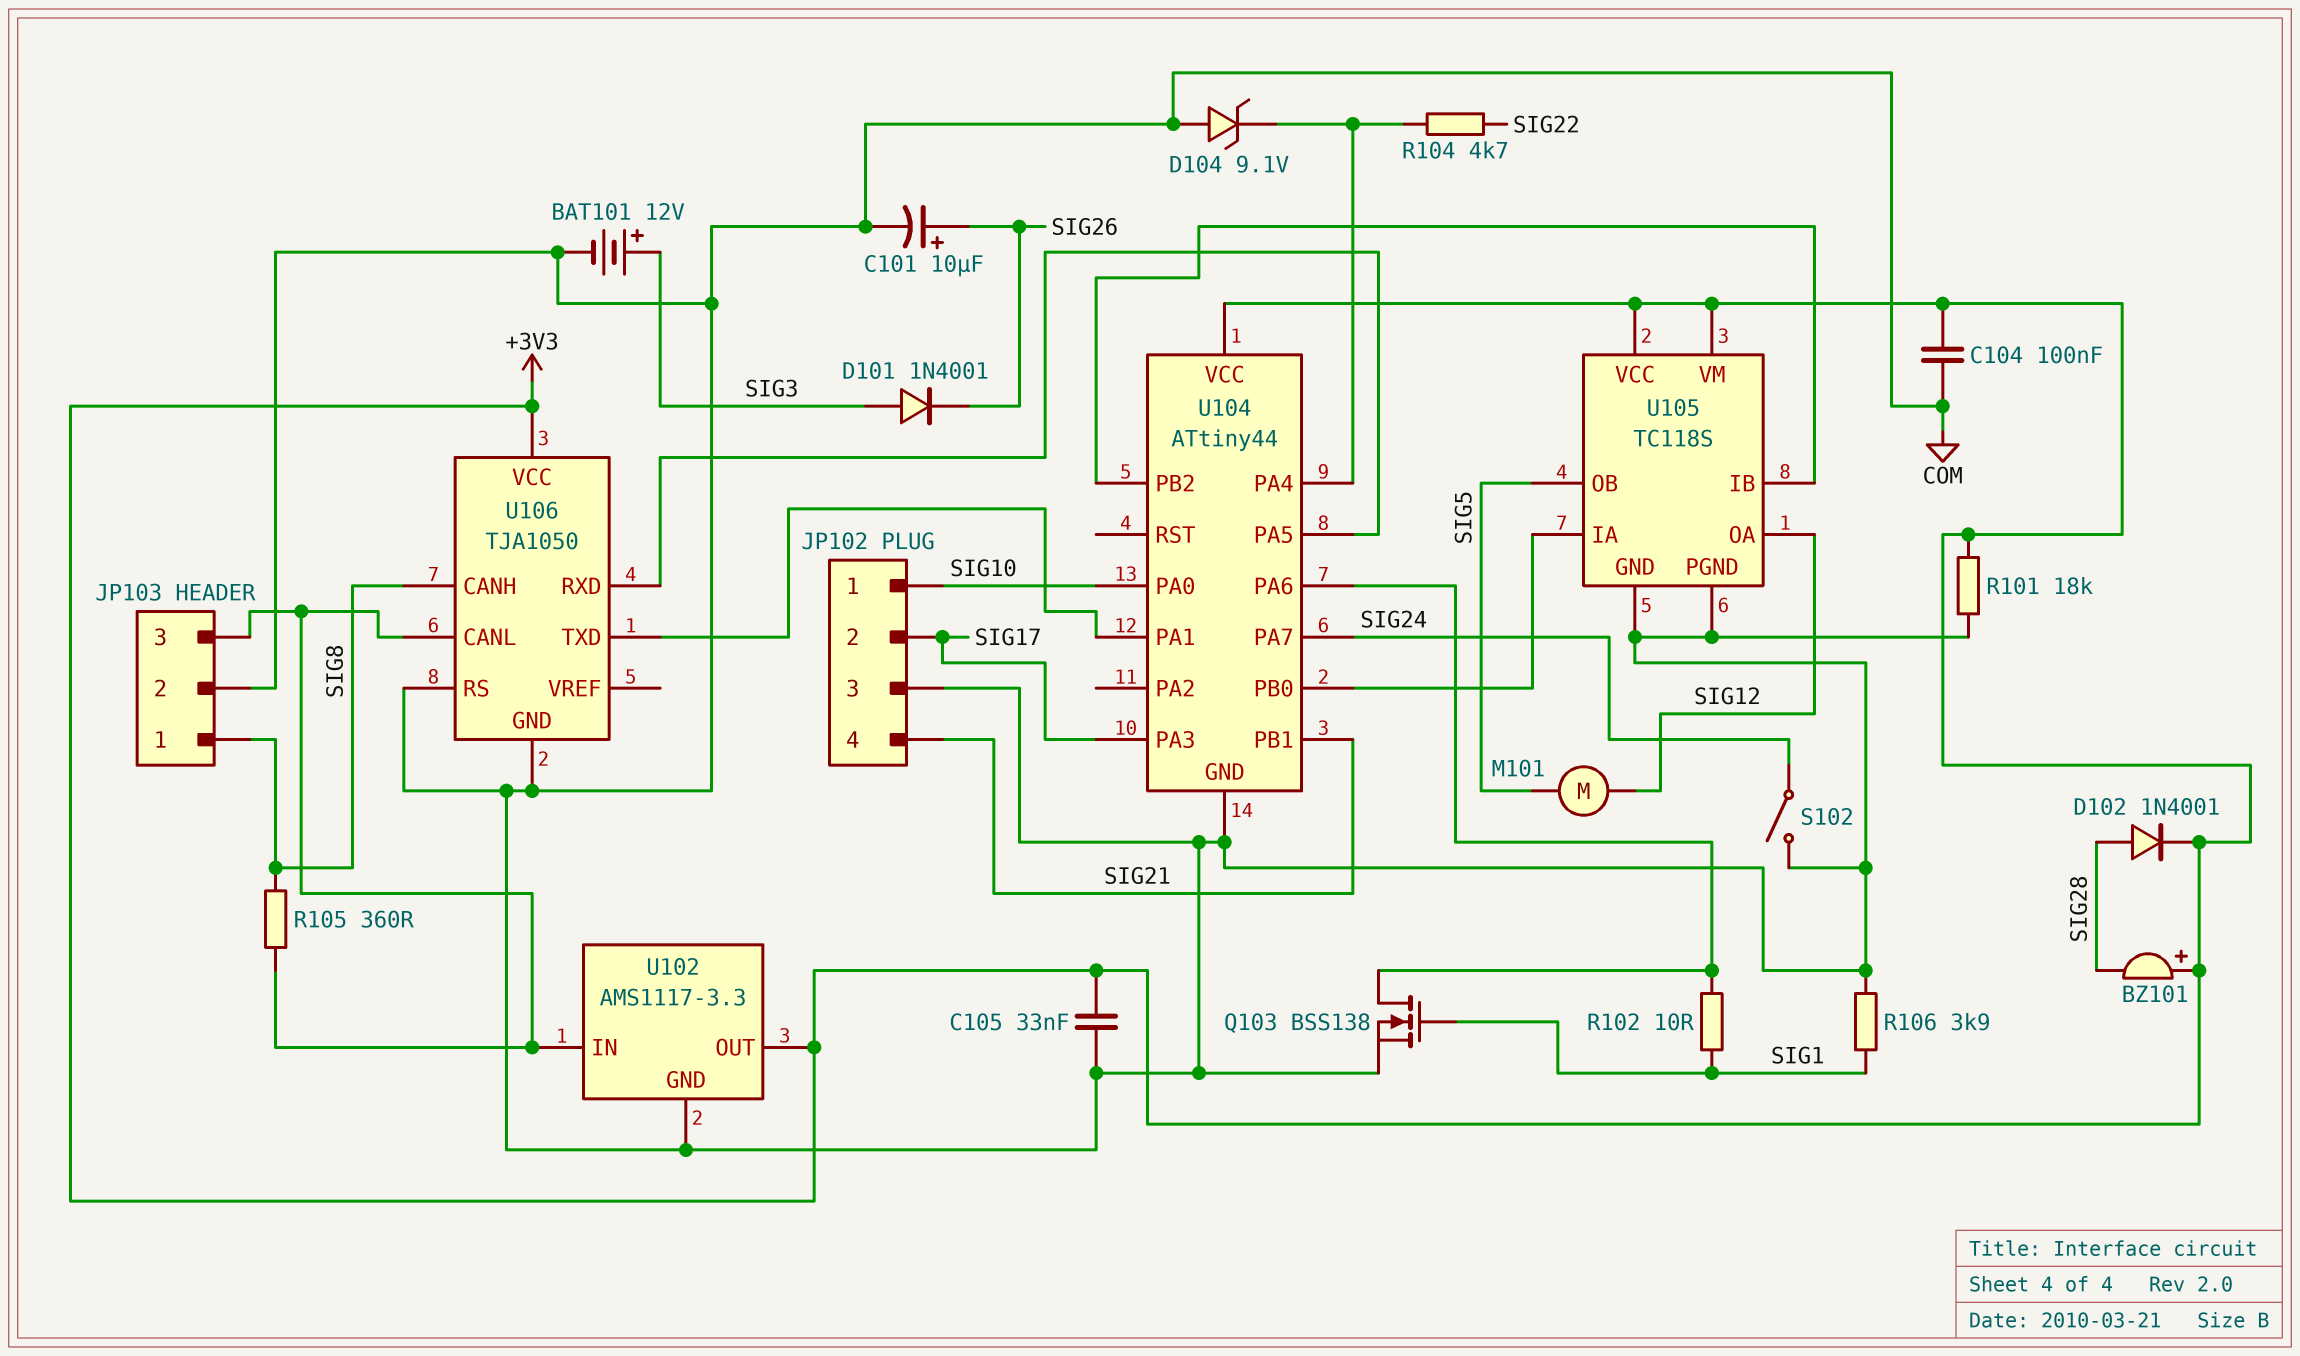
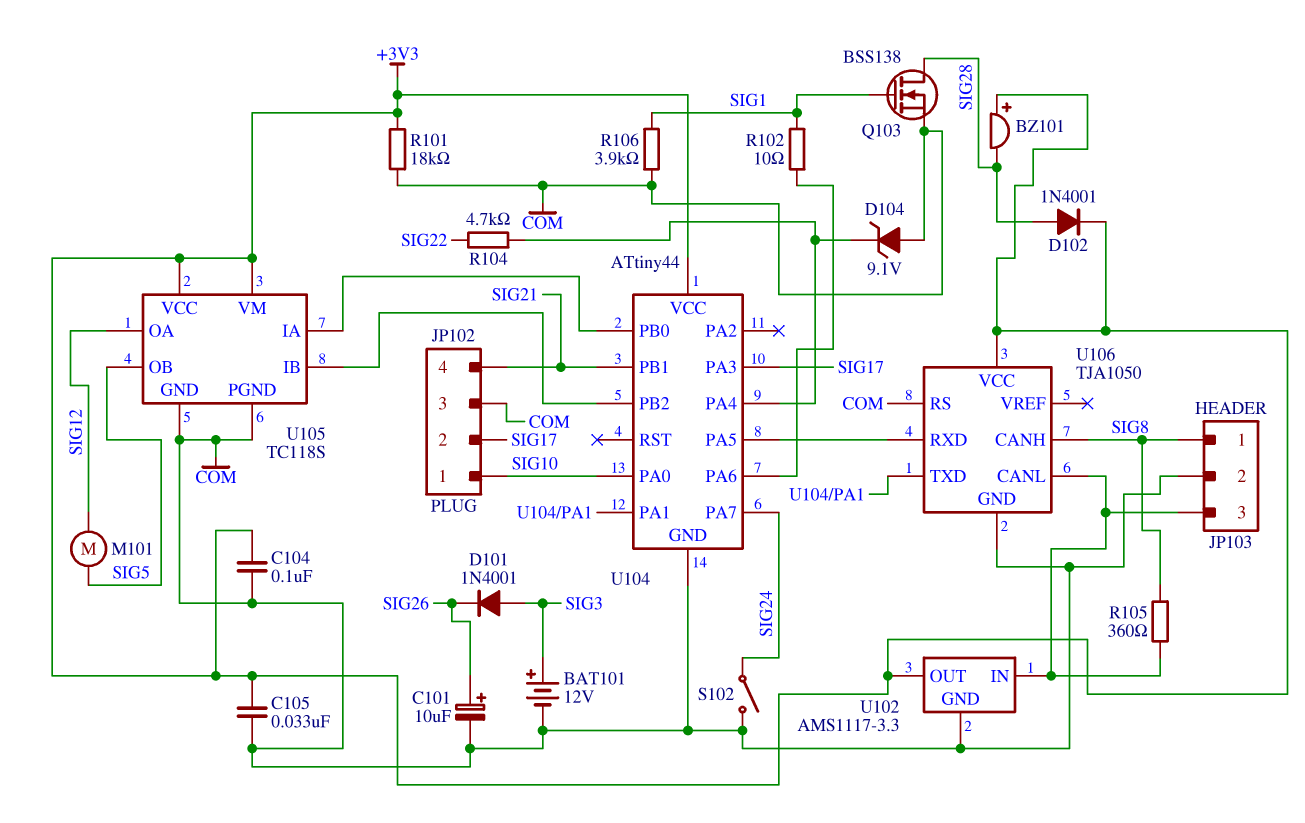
Q103: NMOS BSS138 (G SIG1, D U104/PA6, S COM) -> NMOS BSS138 (G SIG1, D SIG28, S COM)

